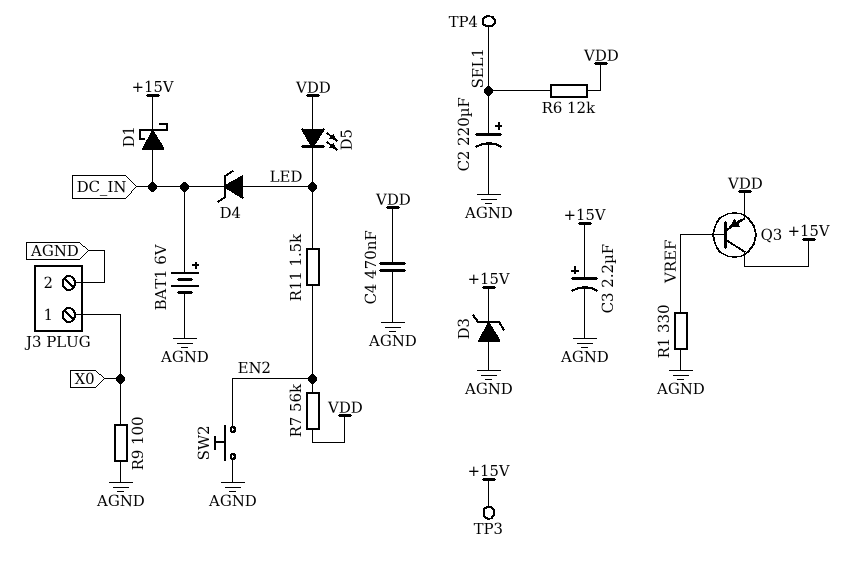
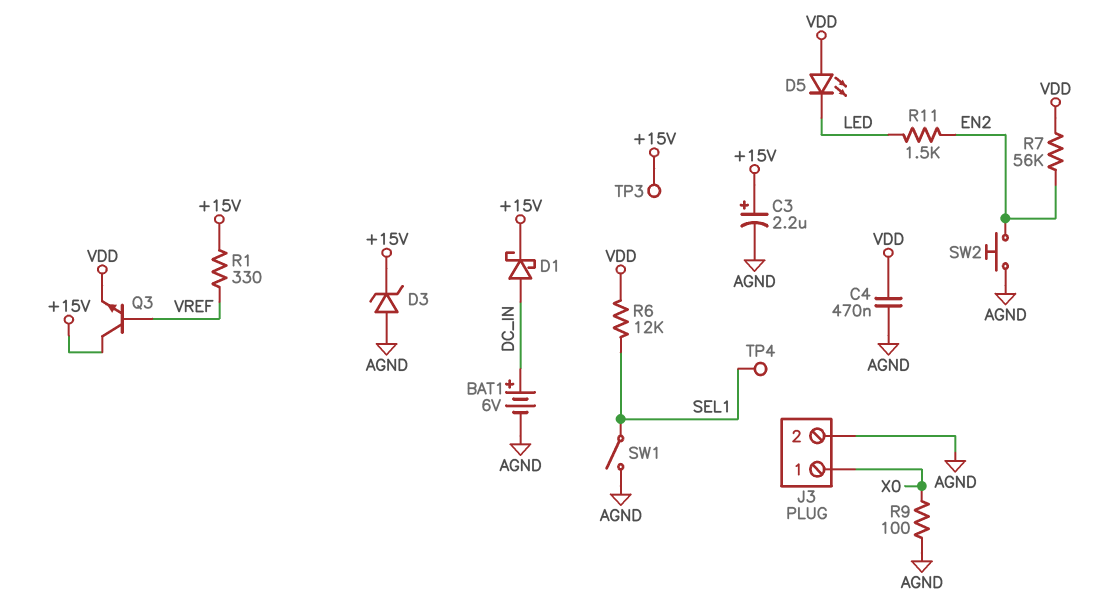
C2: 220uF (plus SEL1, minus AGND) -> none
D4: zener (A LED, K DC_IN) -> none
Q3: PNP (B VREF, C +15V, E VDD) -> NPN (B VREF, C +15V, E VDD)
R1: 330 (AGND, VREF) -> 330 (+15V, VREF)
SW1: none -> switch (AGND, SEL1)

